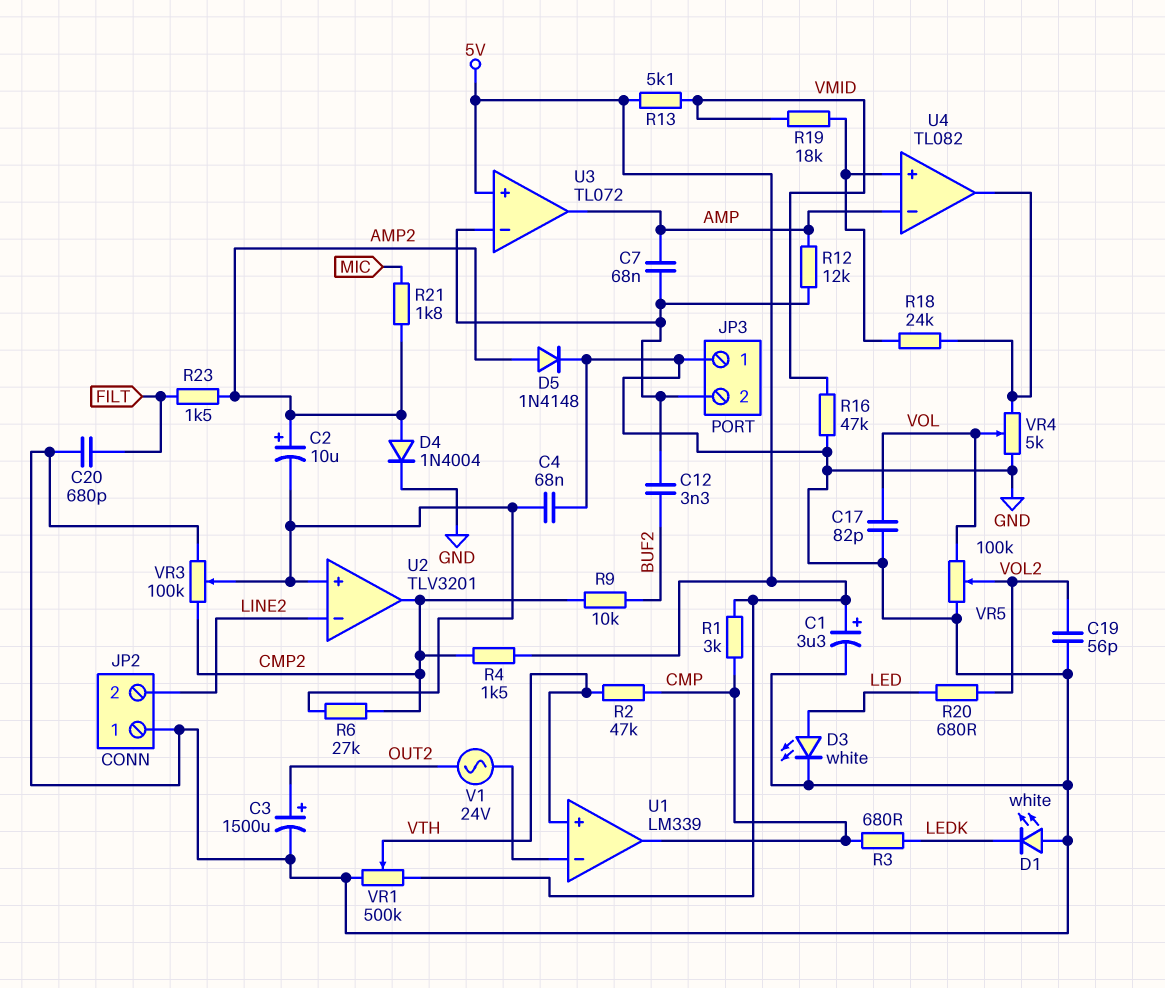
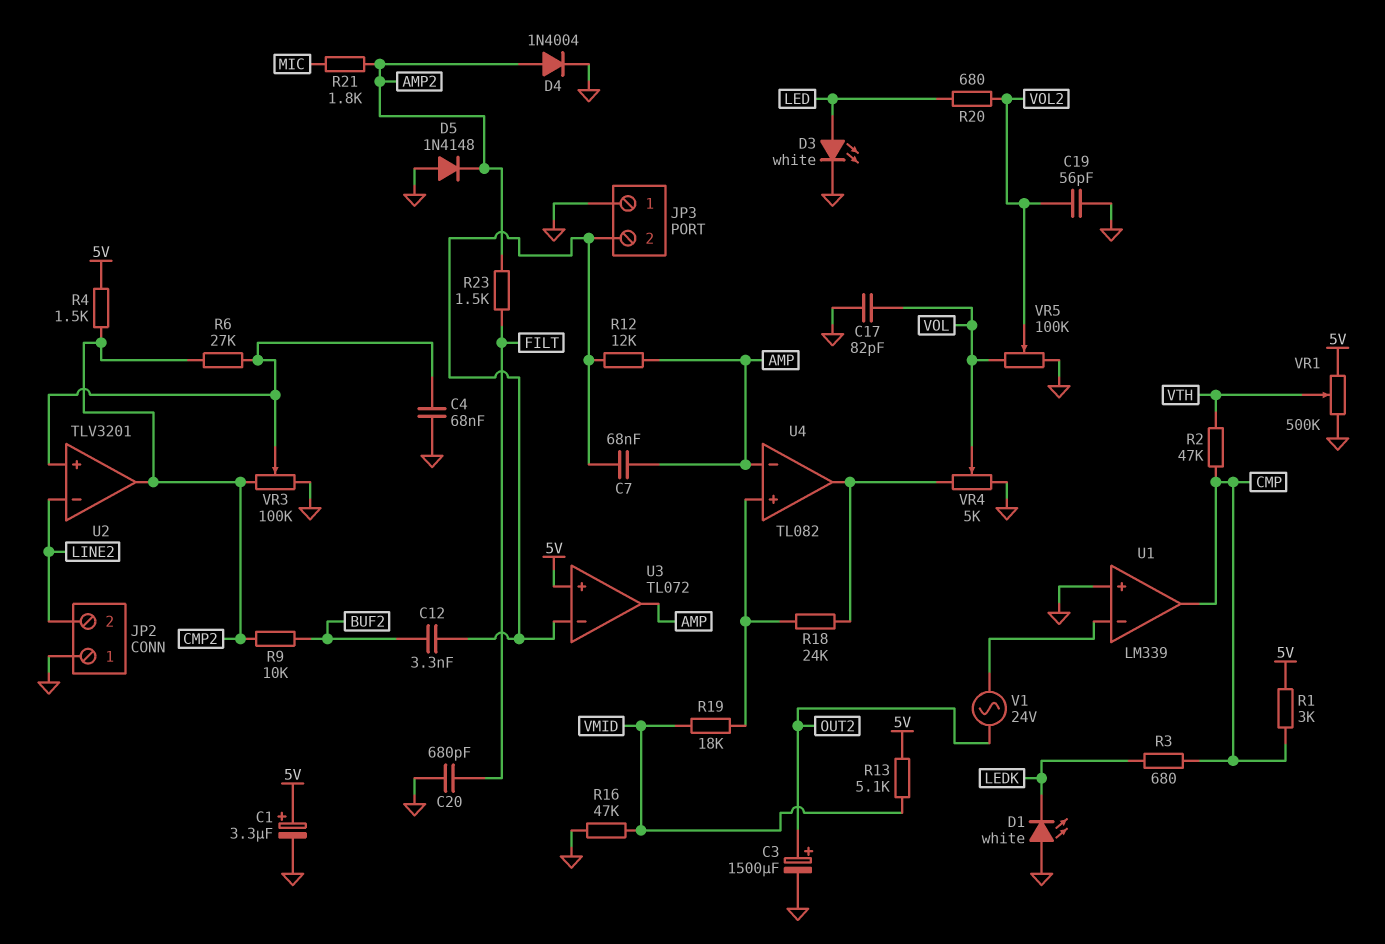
C2: 10uF (plus AMP2, minus U2/in+) -> none
D5: diode 1N4148 (A AMP2, K GND) -> diode 1N4148 (A GND, K AMP2)
U1 pin in+: VTH -> GND

